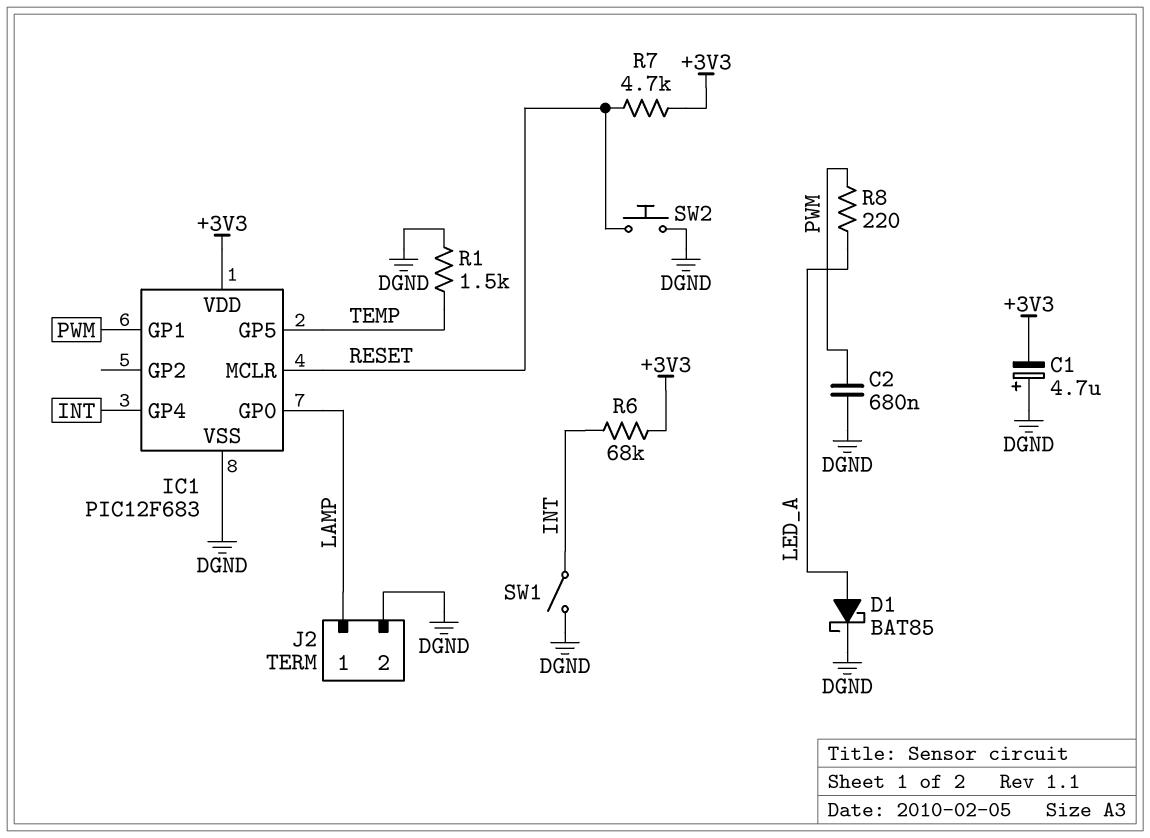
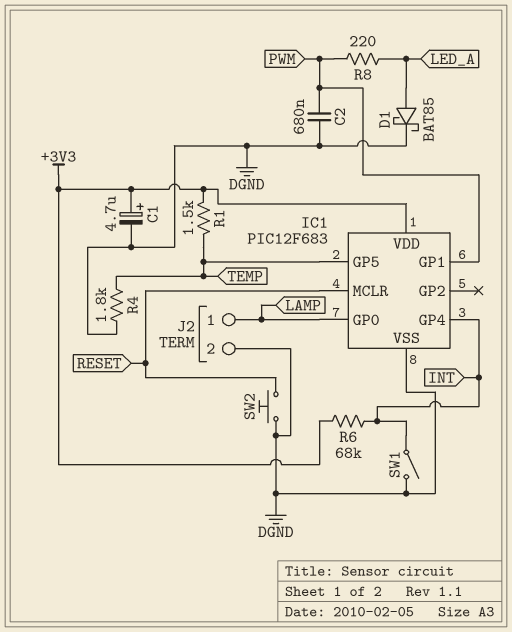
C1: 4.7uF (plus DGND, minus +3V3) -> 4.7uF (plus +3V3, minus DGND)
R1: 1.5k (DGND, TEMP) -> 1.5k (+3V3, TEMP)
R4: none -> 1.8k (DGND, TEMP)
R7: 4.7k (+3V3, RESET) -> none

